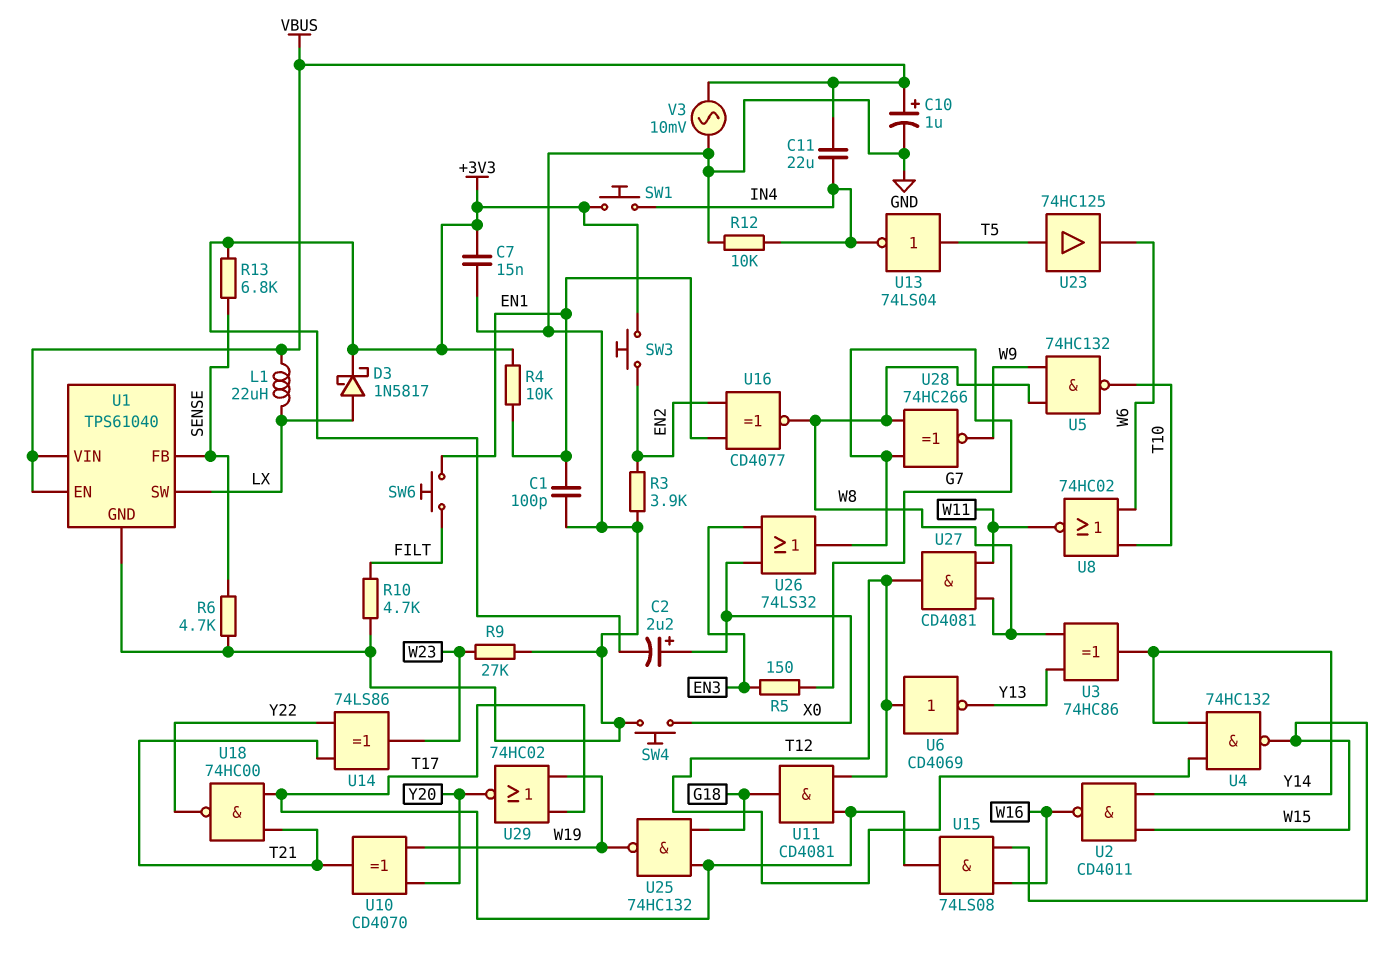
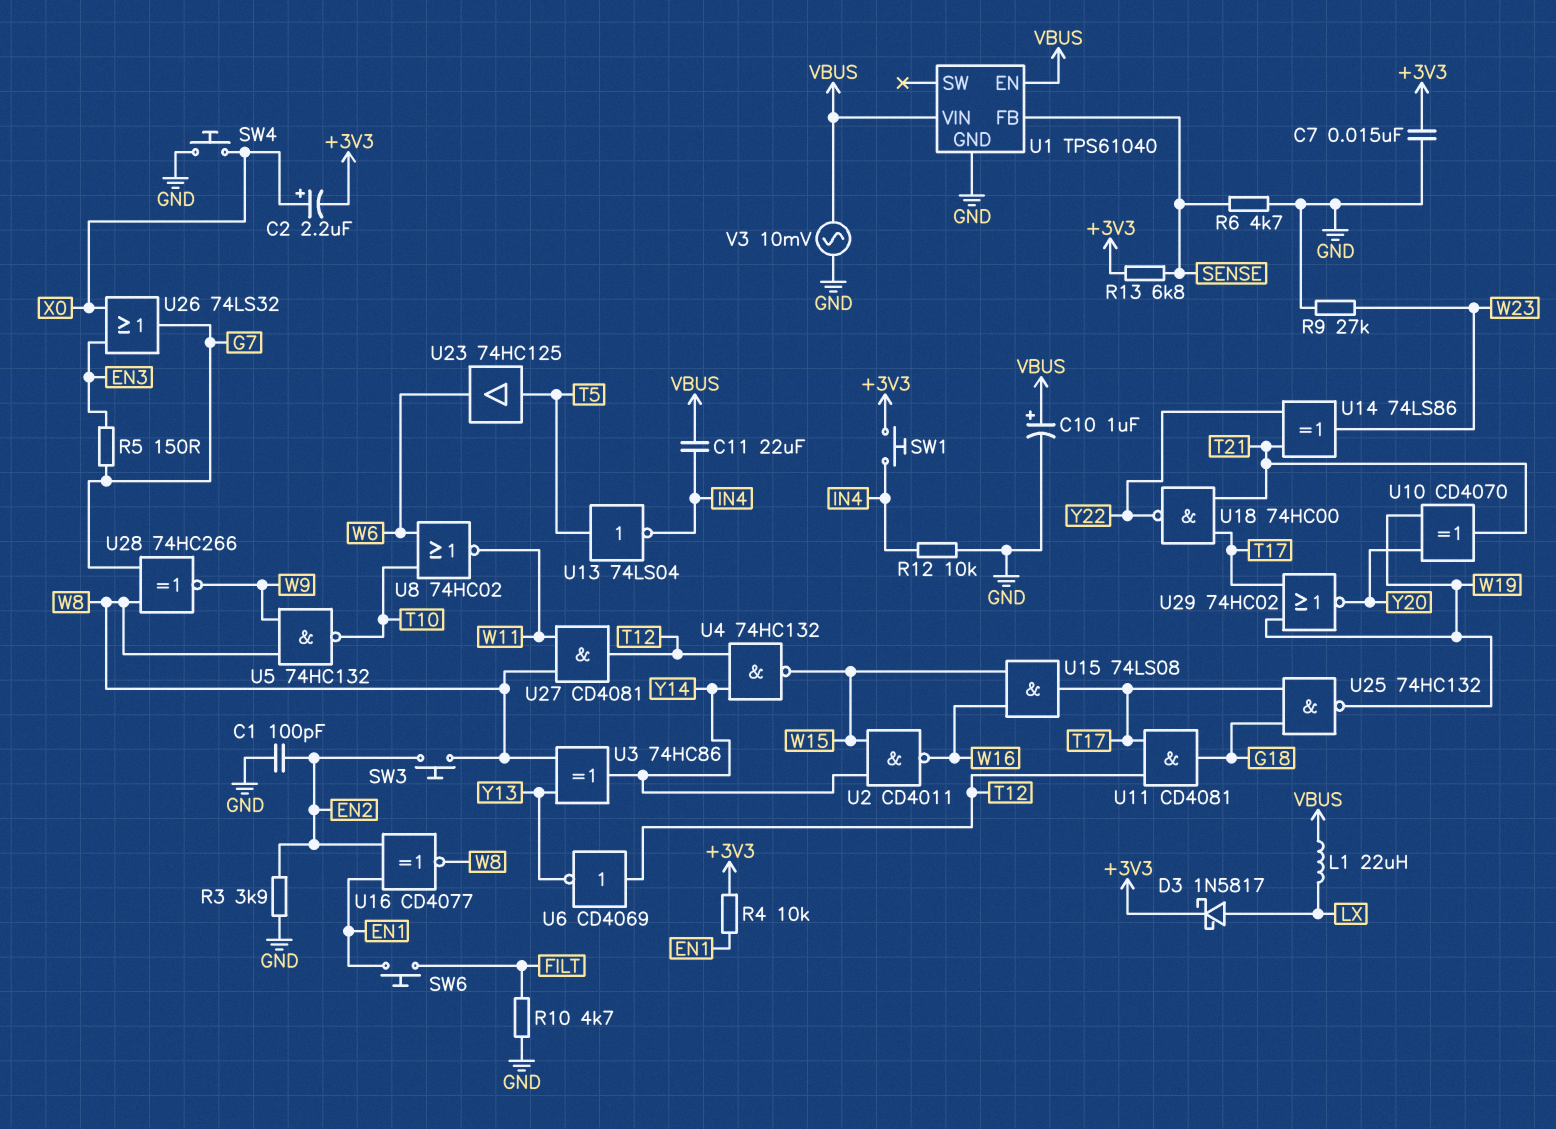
C1: 100pF (EN1, GND) -> 100pF (EN2, GND)
SW3: button (+3V3, EN2) -> button (EN2, W8)
U1 pin SW: LX -> none

